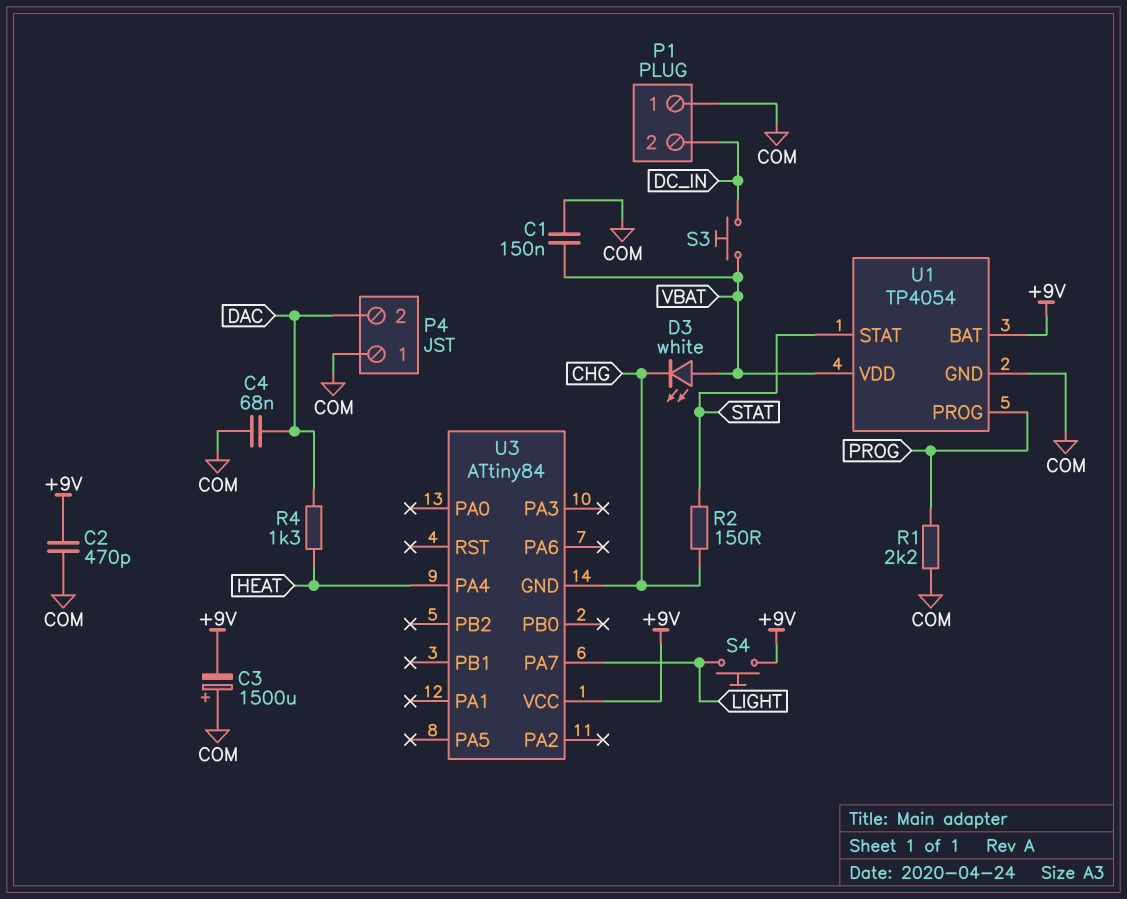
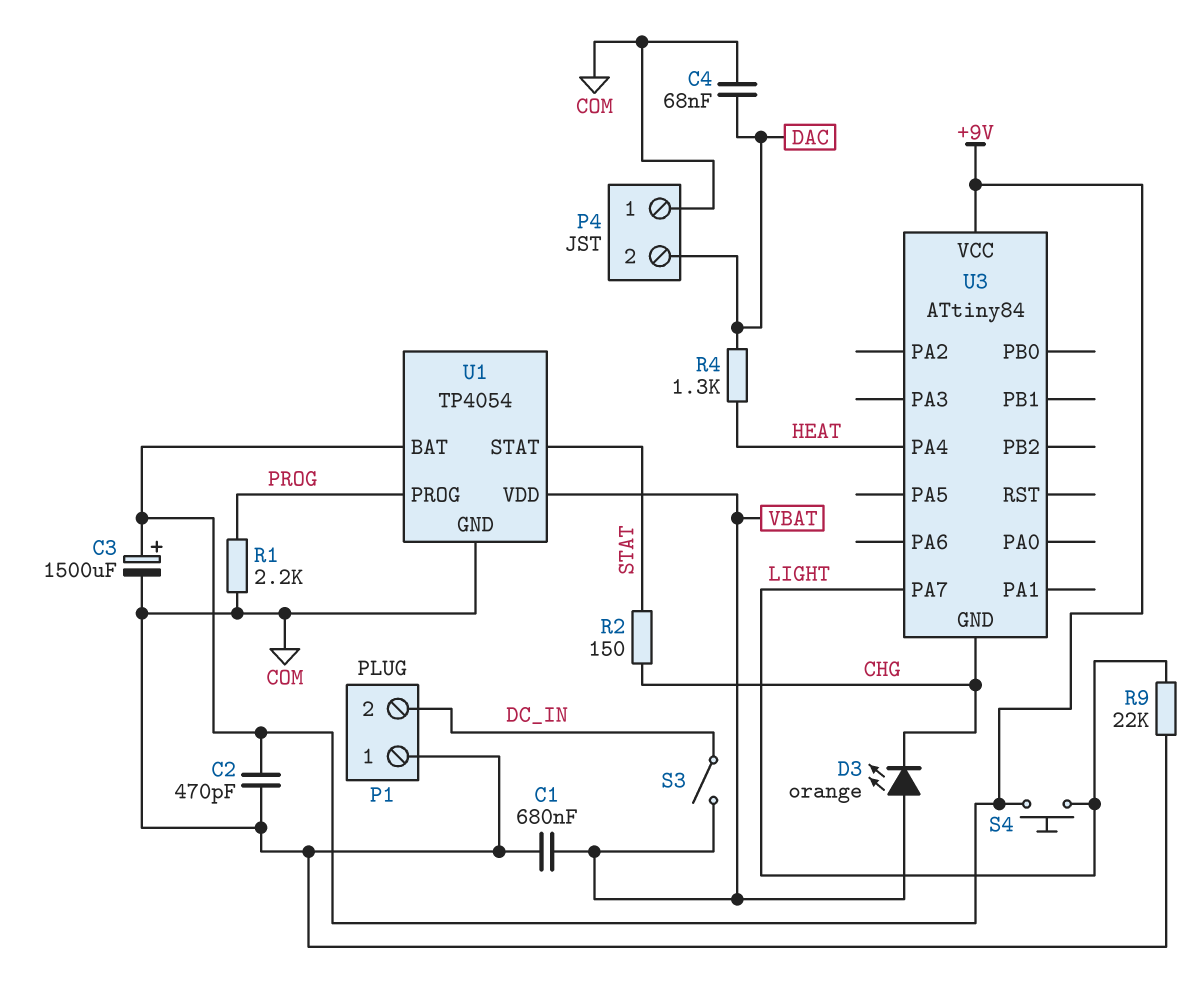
C1: 150nF (COM, VBAT) -> 680nF (COM, VBAT)
C3: 1500uF (plus COM, minus +9V) -> 1500uF (plus +9V, minus COM)
D3: LED white (A VBAT, K CHG) -> LED orange (A VBAT, K CHG)
R9: none -> 22k (COM, LIGHT)
S3: button (DC_IN, VBAT) -> switch (DC_IN, VBAT)

